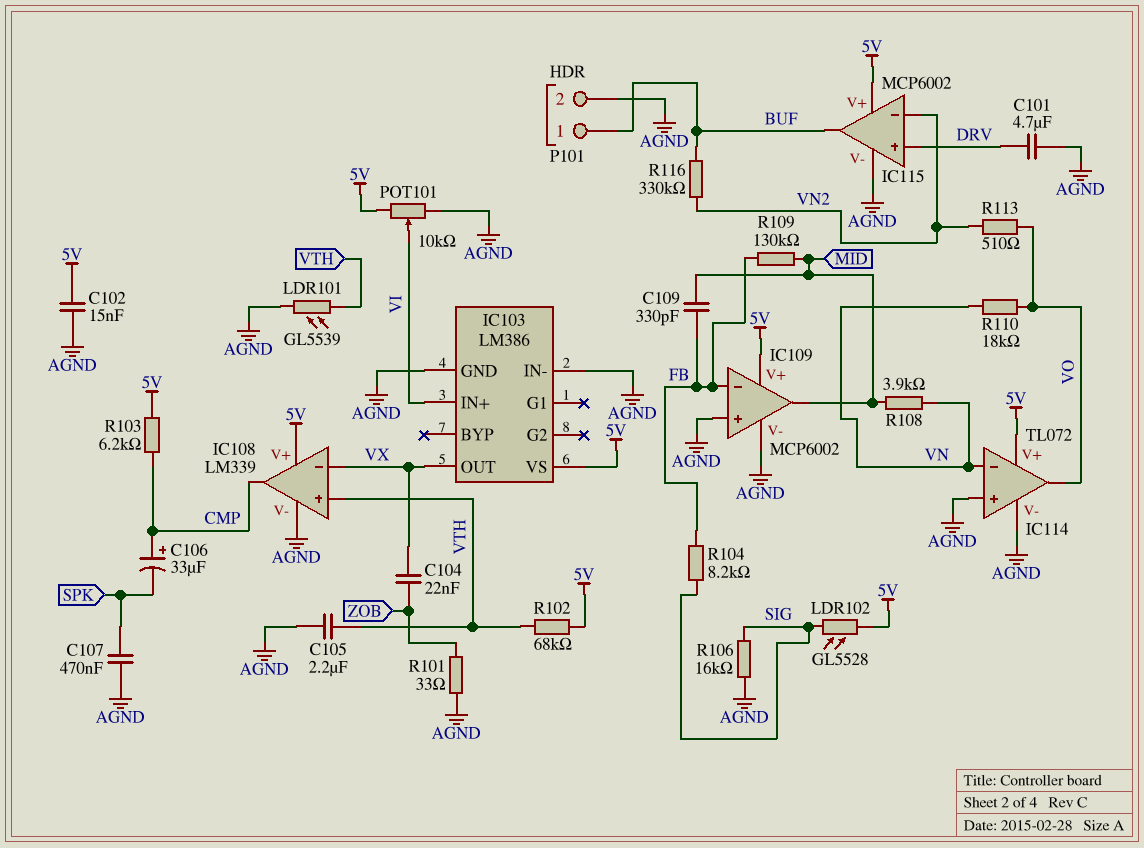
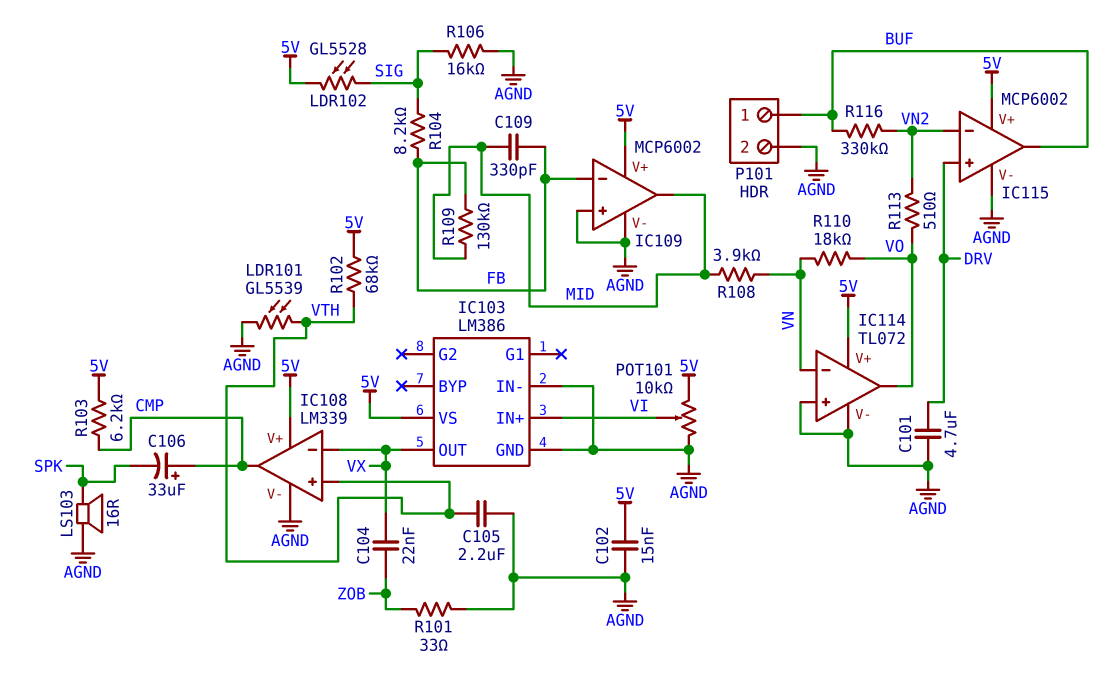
C107: 470nF (AGND, SPK) -> none
LS103: none -> speaker 16R (AGND, SPK)

